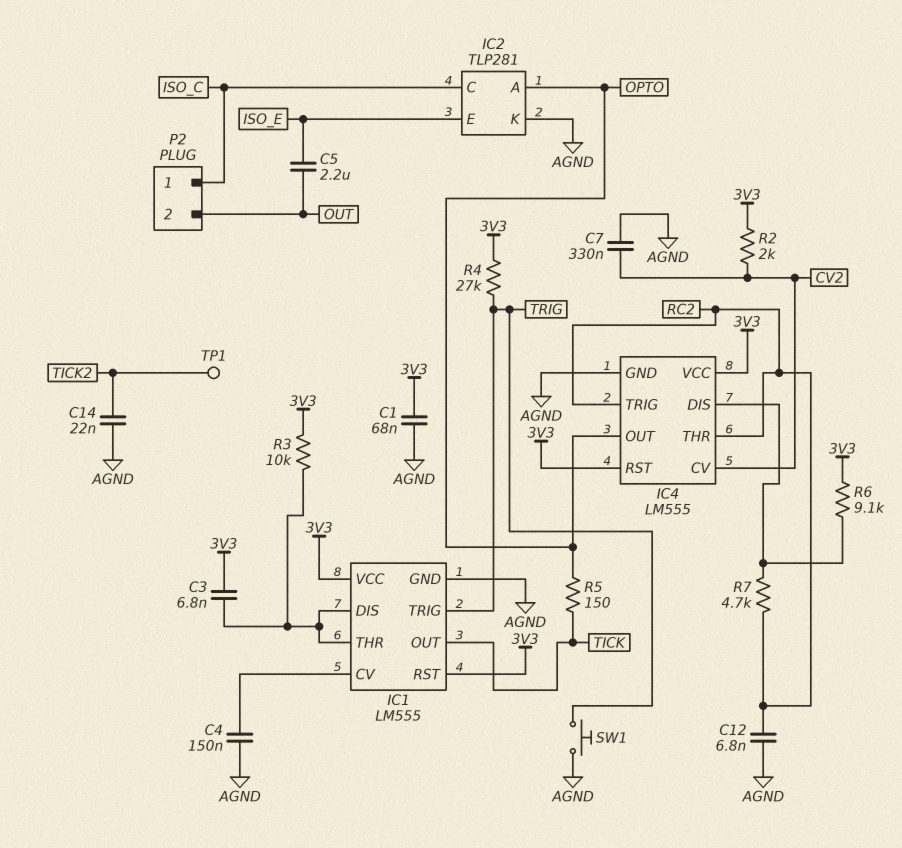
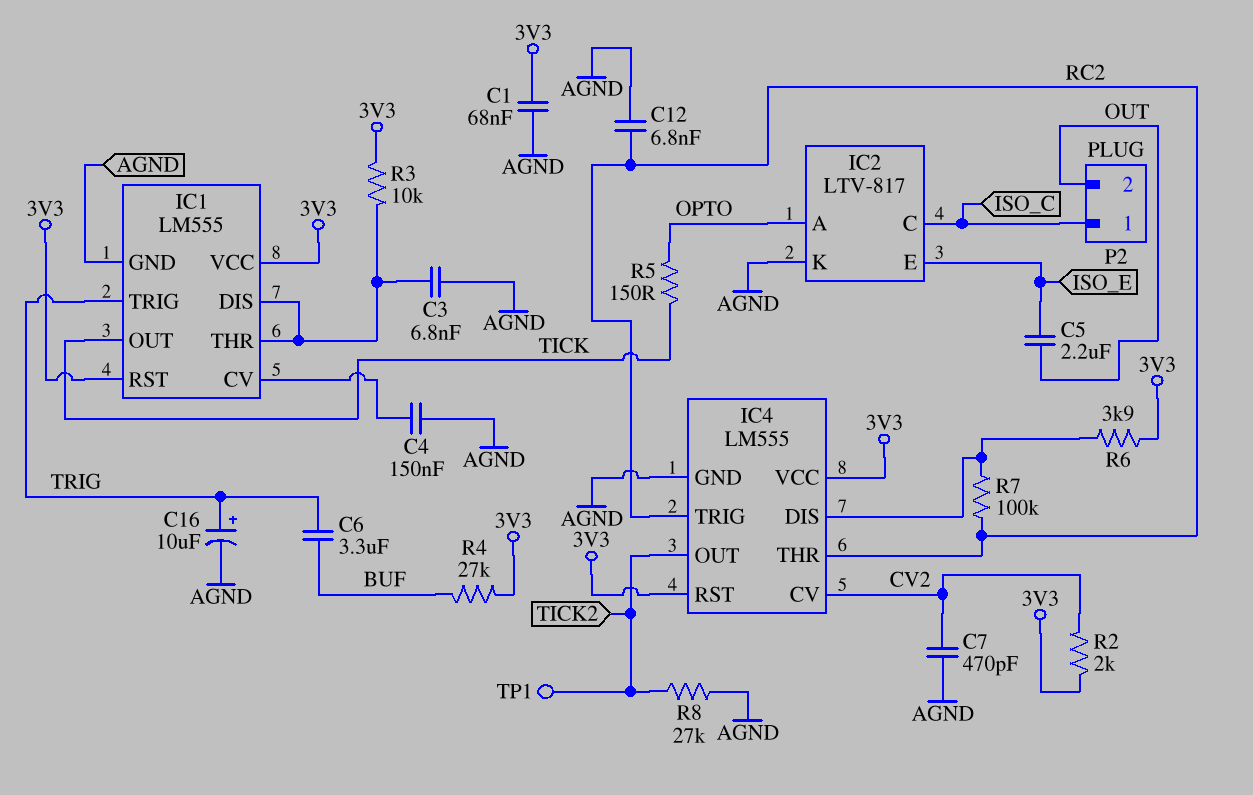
C3: 6.8nF (3V3, IC1/DIS) -> 6.8nF (AGND, IC1/DIS)
C6: none -> 3.3uF (BUF, TRIG)
C7: 330nF (AGND, CV2) -> 470pF (AGND, CV2)
C14: 22nF (AGND, TICK2) -> none
C16: none -> 10uF (plus TRIG, minus AGND)
IC2: TLP281 -> LTV-817
IC4 pin OUT: OPTO -> TICK2
R4: 27k (3V3, TRIG) -> 27k (3V3, BUF)
R6: 9.1k (3V3, IC4/DIS) -> 3.9k (3V3, IC4/DIS)
R7: 4.7k (IC4/DIS, RC2) -> 100k (IC4/DIS, RC2)
R8: none -> 27k (AGND, TICK2)
SW1: button (AGND, TRIG) -> none

